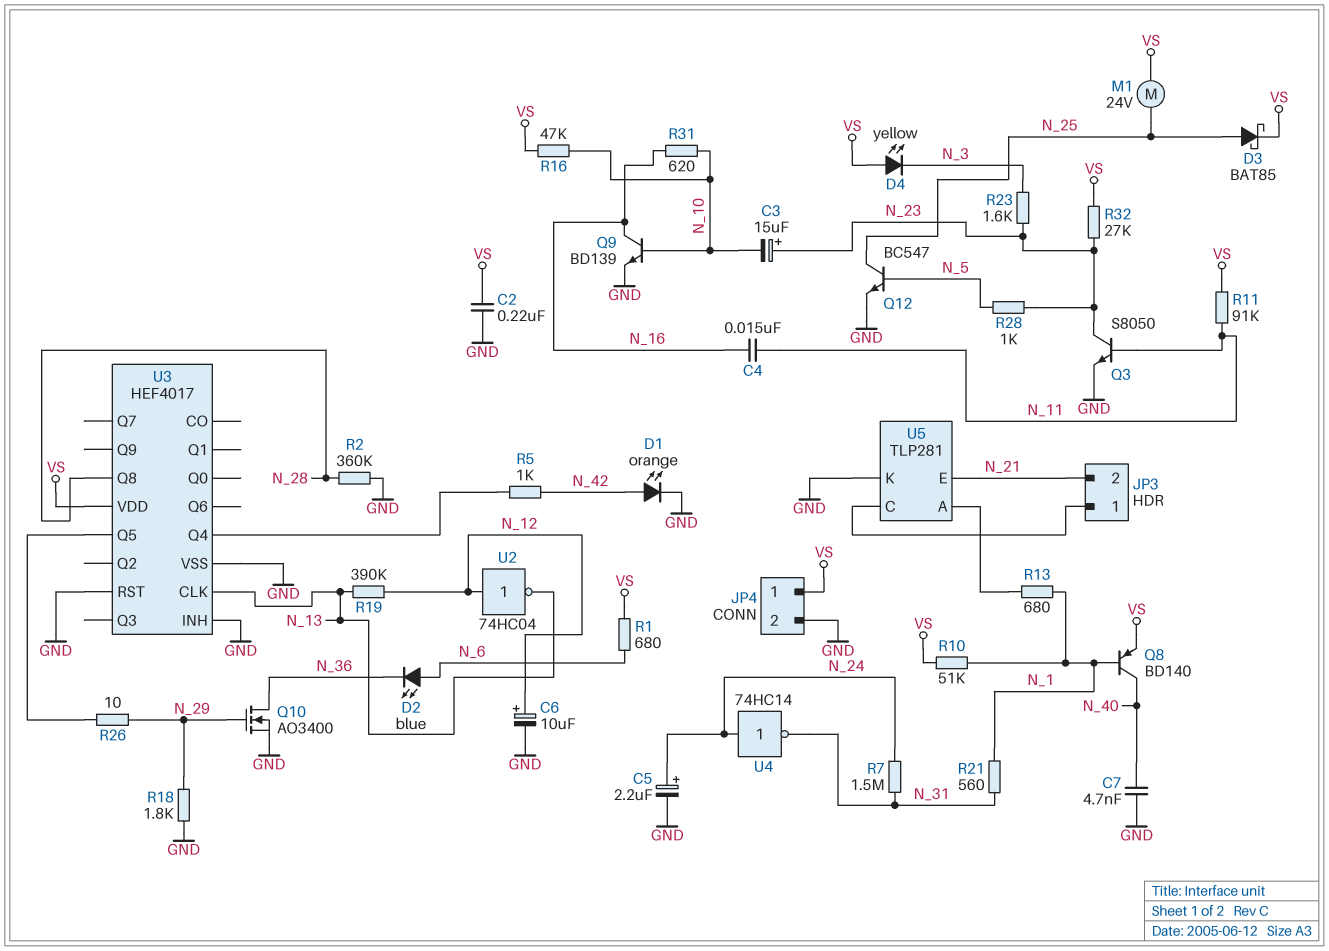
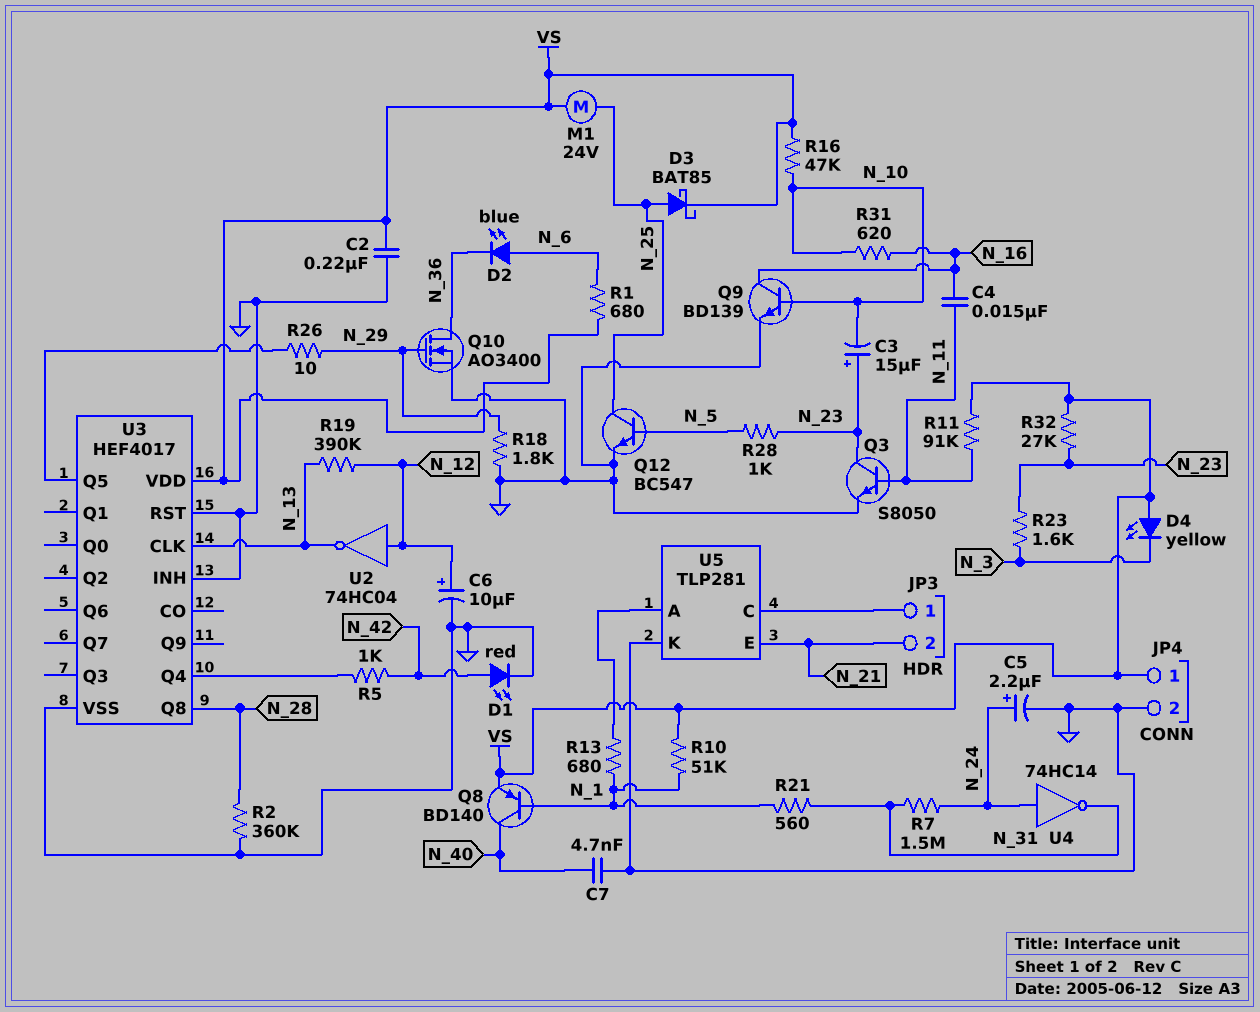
D1: LED orange (A N_42, K GND) -> LED red (A N_42, K GND)

